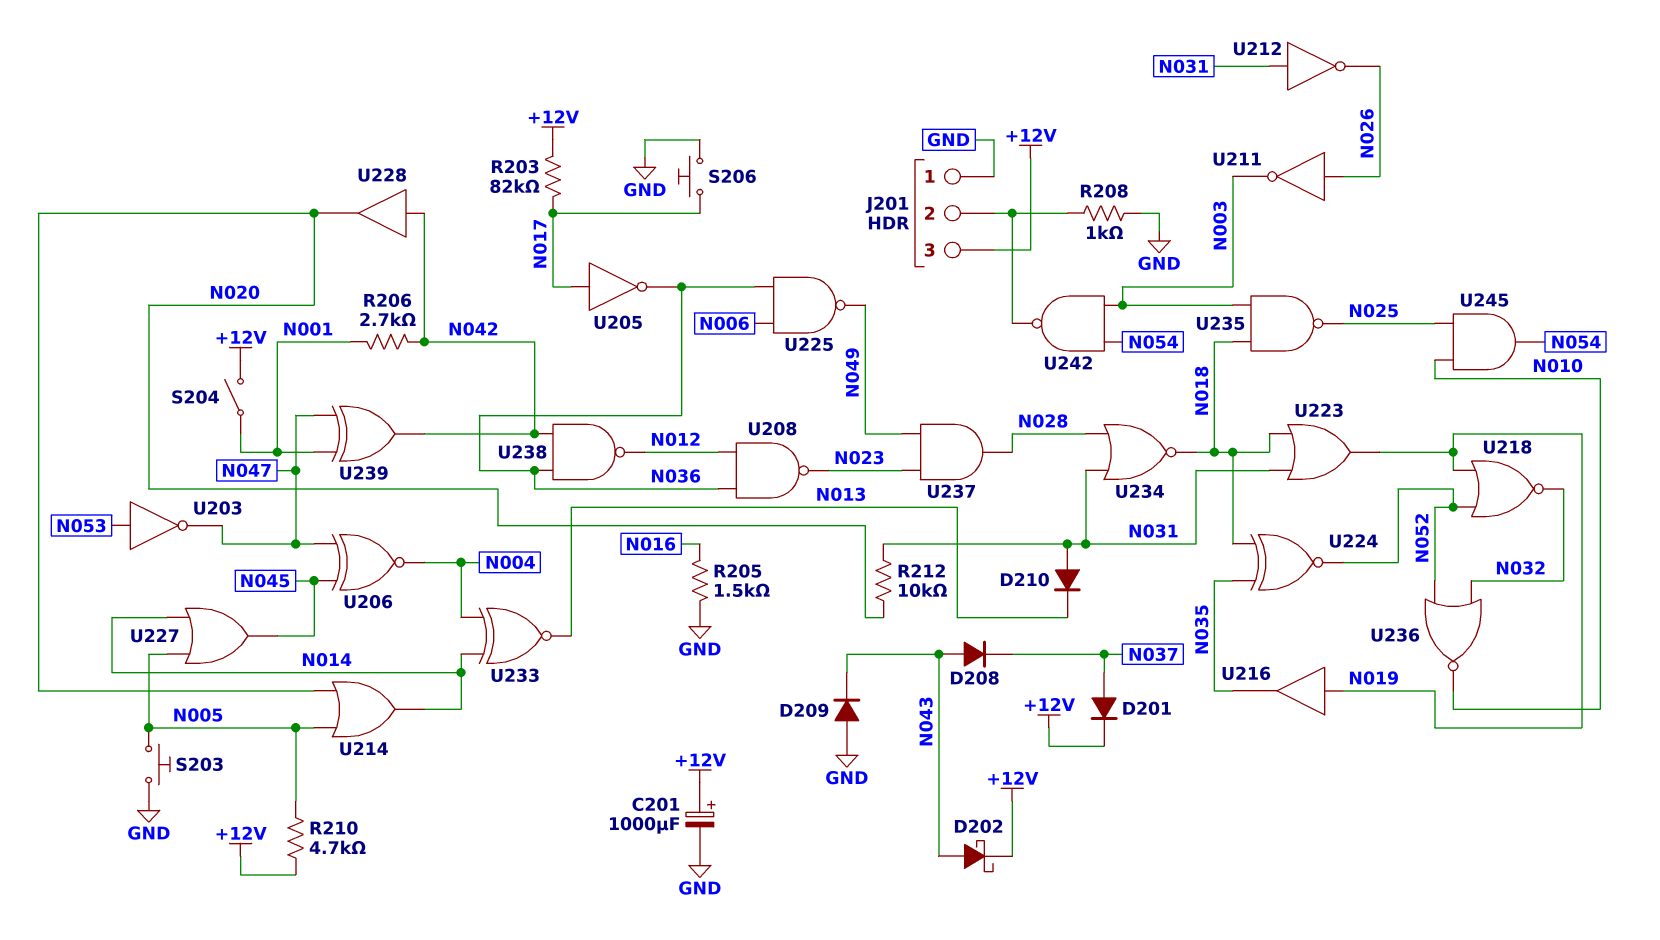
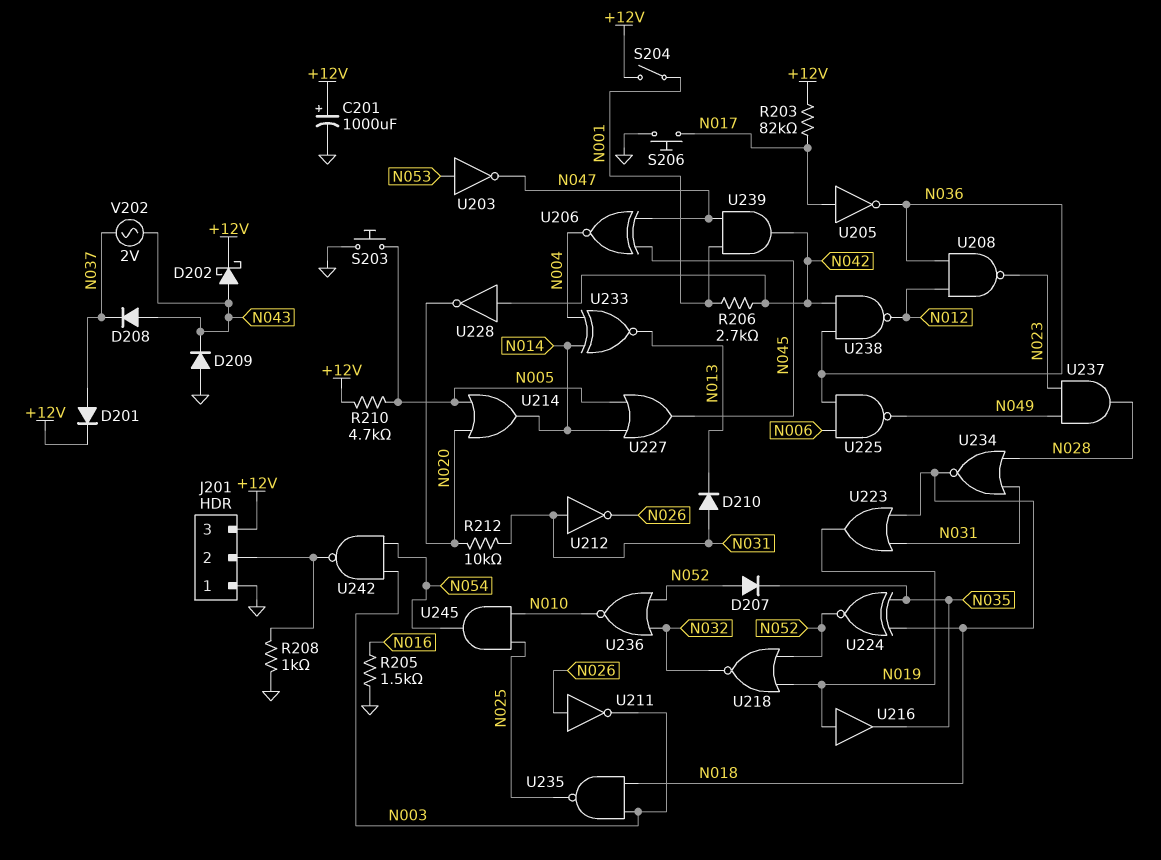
D207: none -> diode (A N052, K N035)
U228: buffer (in N042, out N020) -> NOT (in N042, out N020)
U239: XOR (in N001, in N047, out N042) -> AND (in N001, in N047, out N042)
V202: none -> AC 2V (N037, N043)

